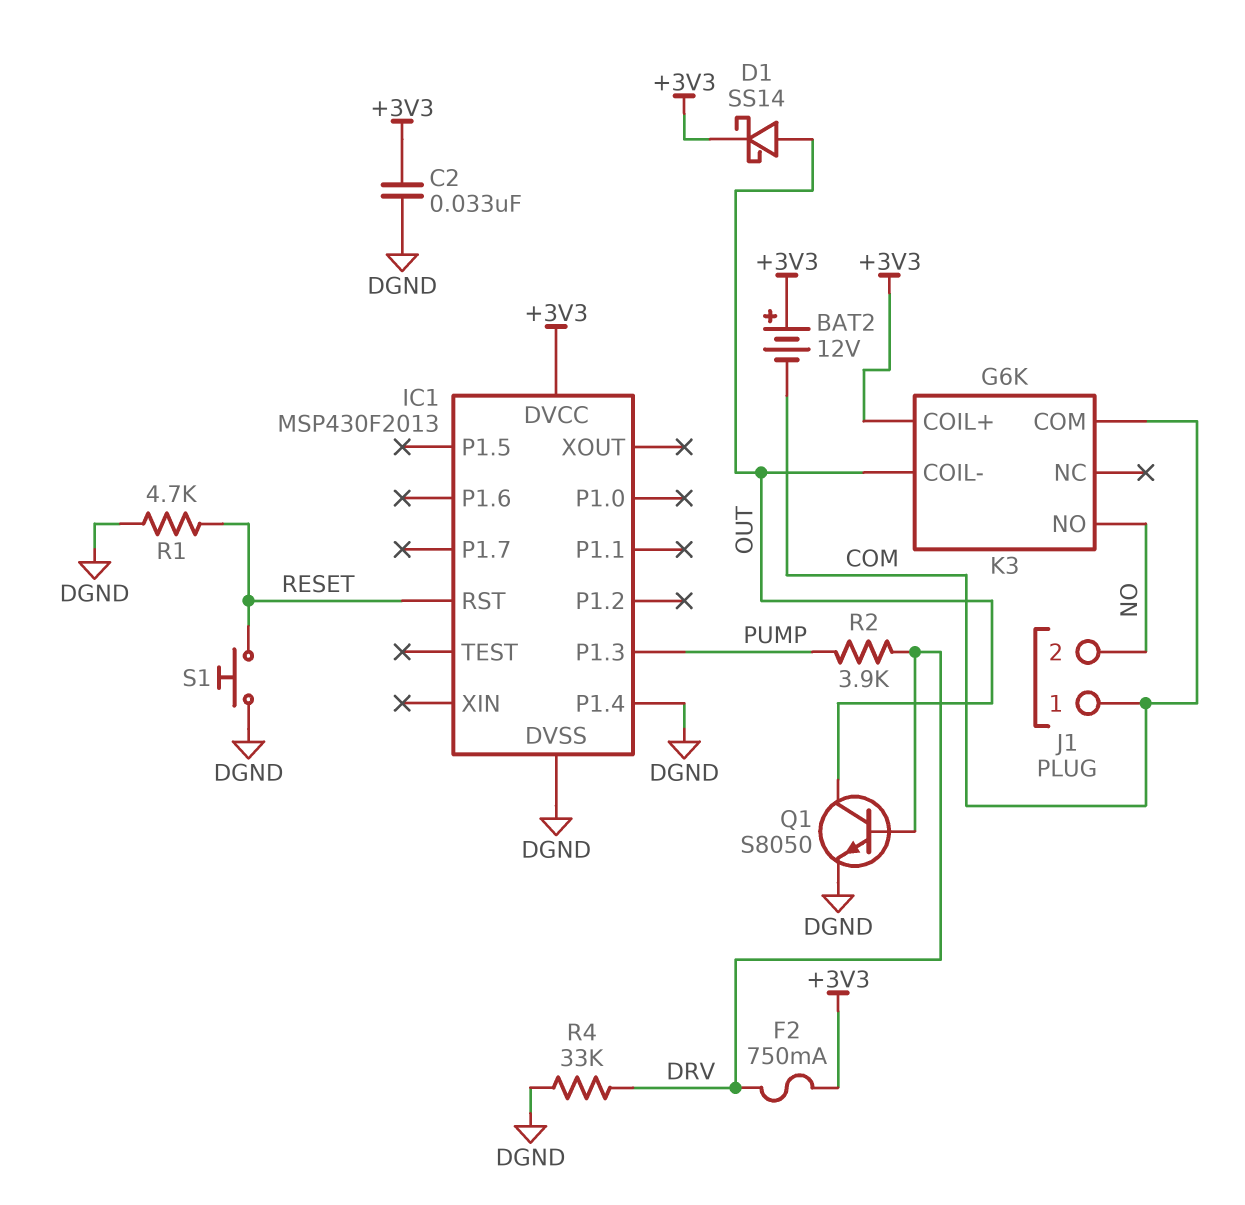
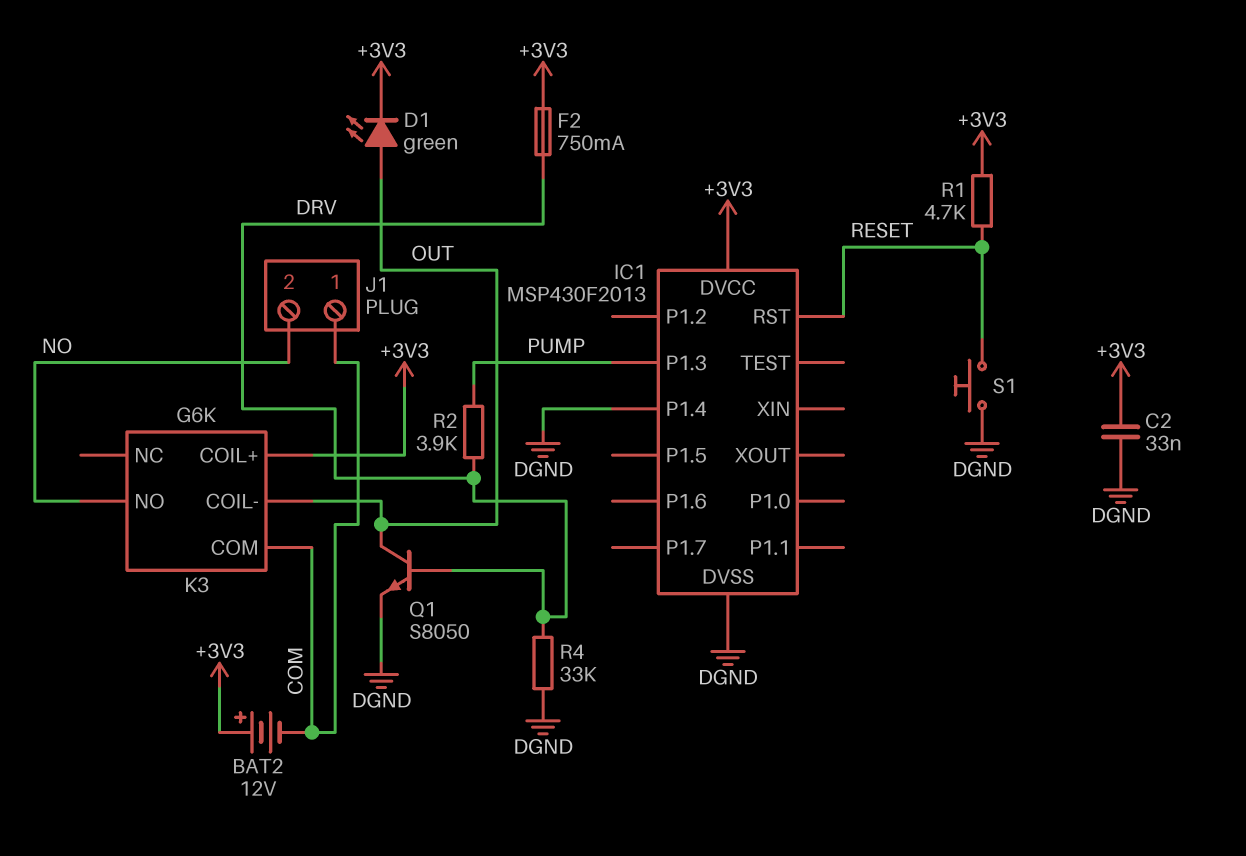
D1: schottky SS14 (A OUT, K +3V3) -> LED green (A OUT, K +3V3)
R1: 4.7k (DGND, RESET) -> 4.7k (+3V3, RESET)

